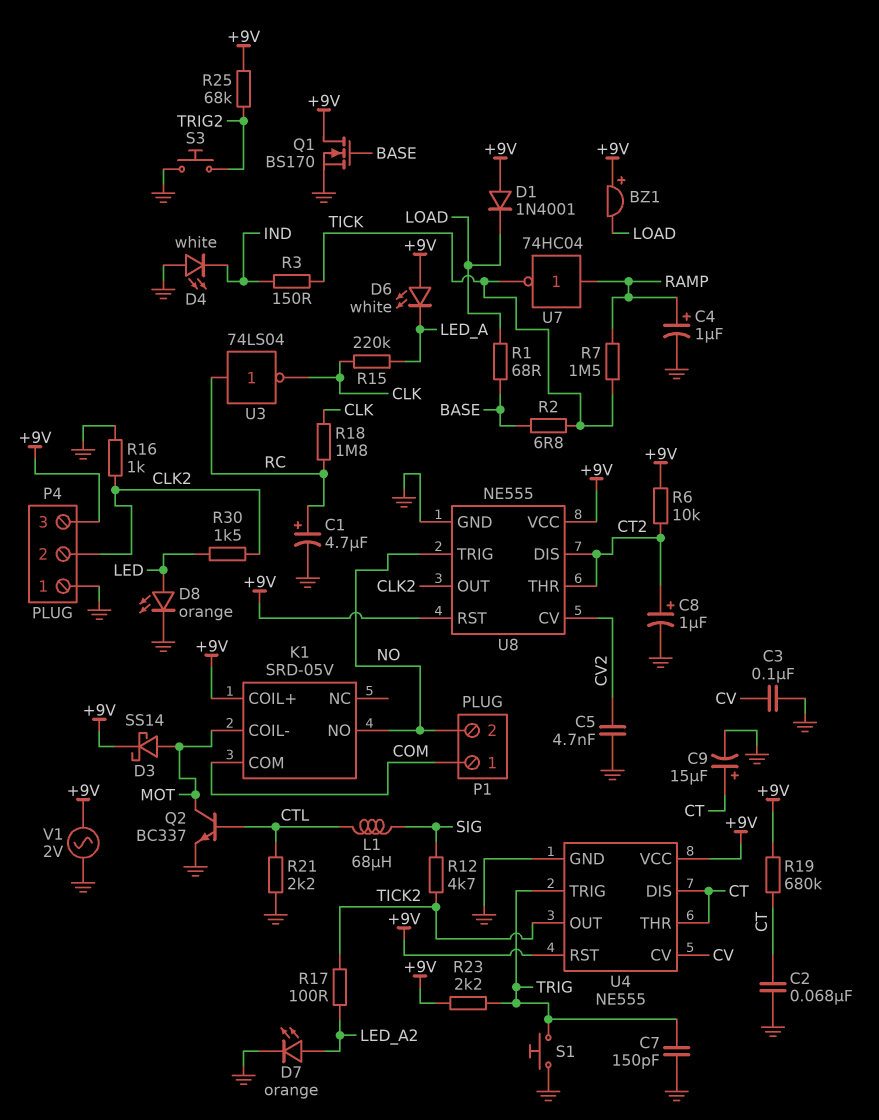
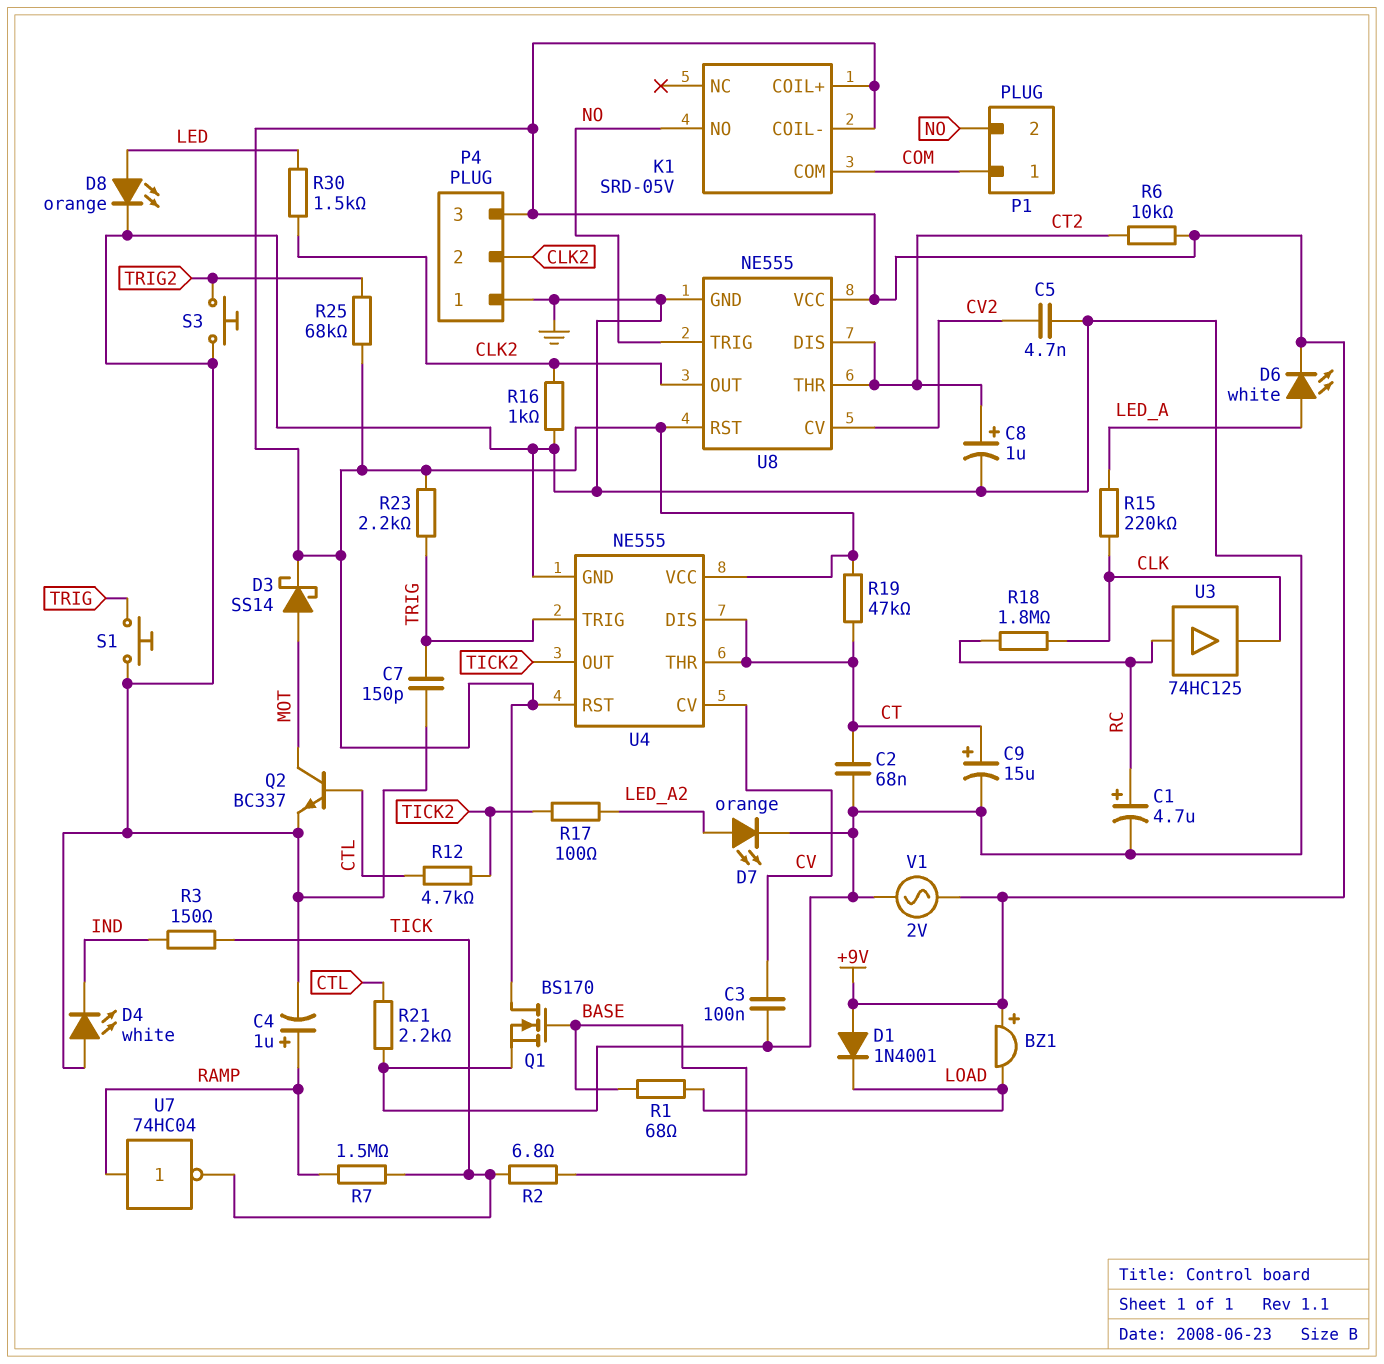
D6: LED white (A +9V, K LED_A) -> LED white (A LED_A, K +9V)
K1 pin COIL-: MOT -> +9V
L1: 68uH (CTL, SIG) -> none
R12: 4.7k (SIG, TICK2) -> 4.7k (CTL, TICK2)
R19: 680k (+9V, CT) -> 47k (+9V, CT)
U3: NOT 74LS04 (in RC, out CLK) -> buffer 74HC125 (in RC, out CLK)

